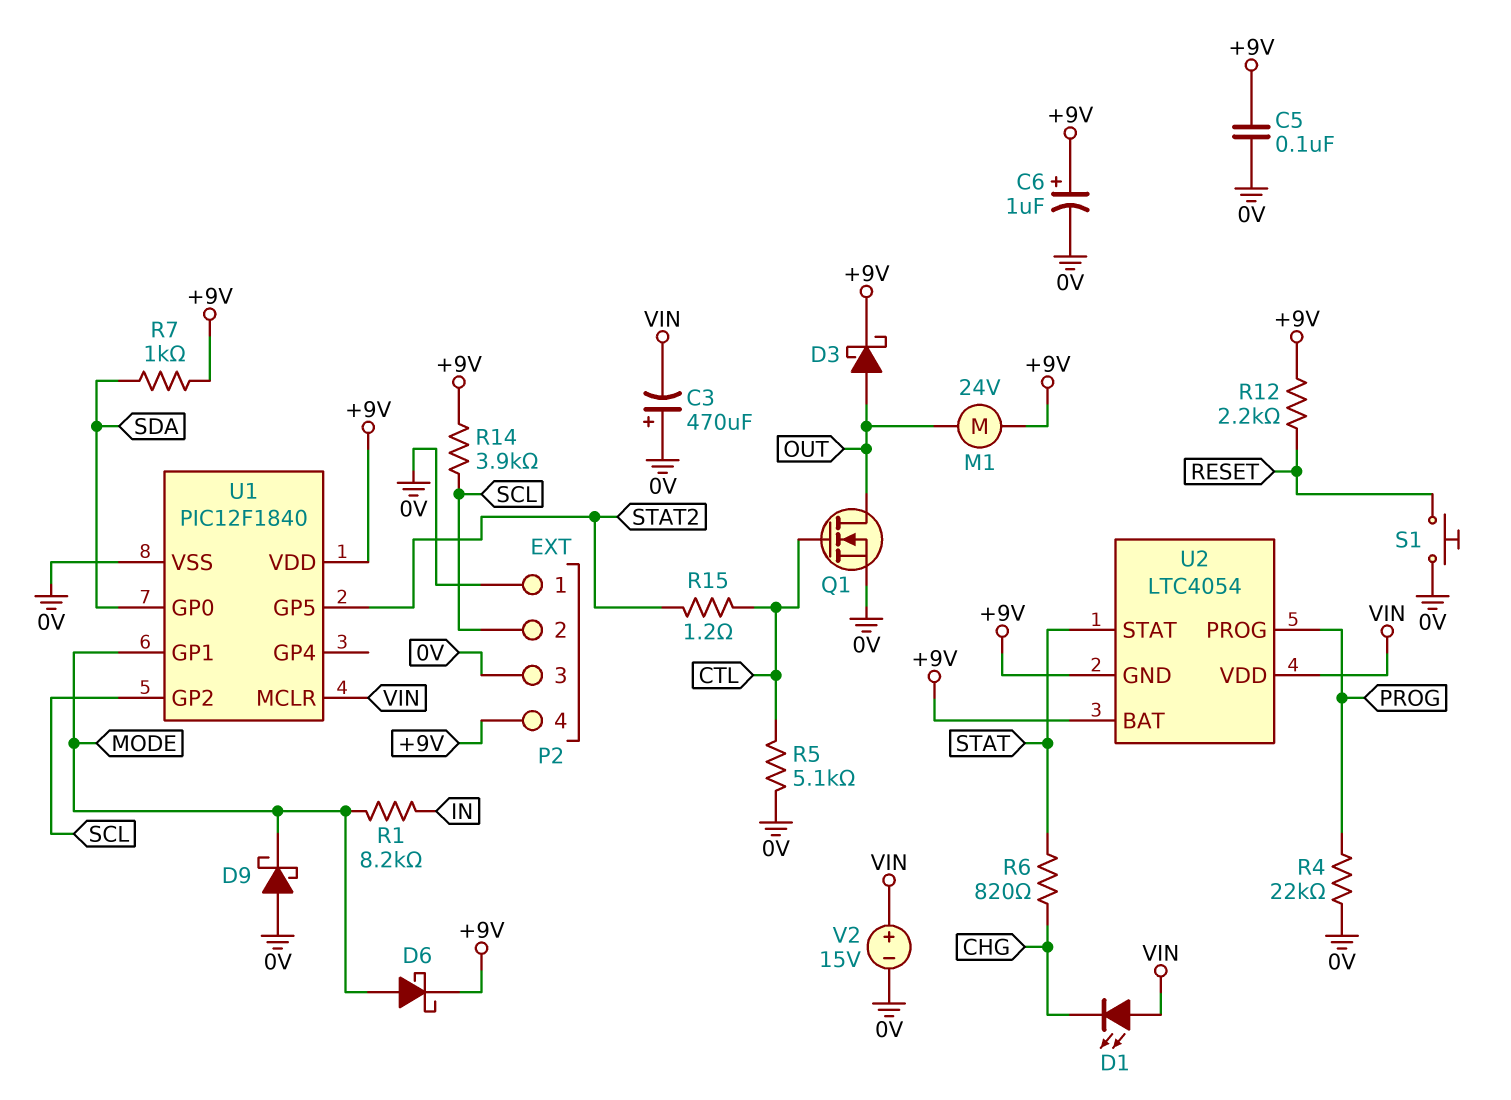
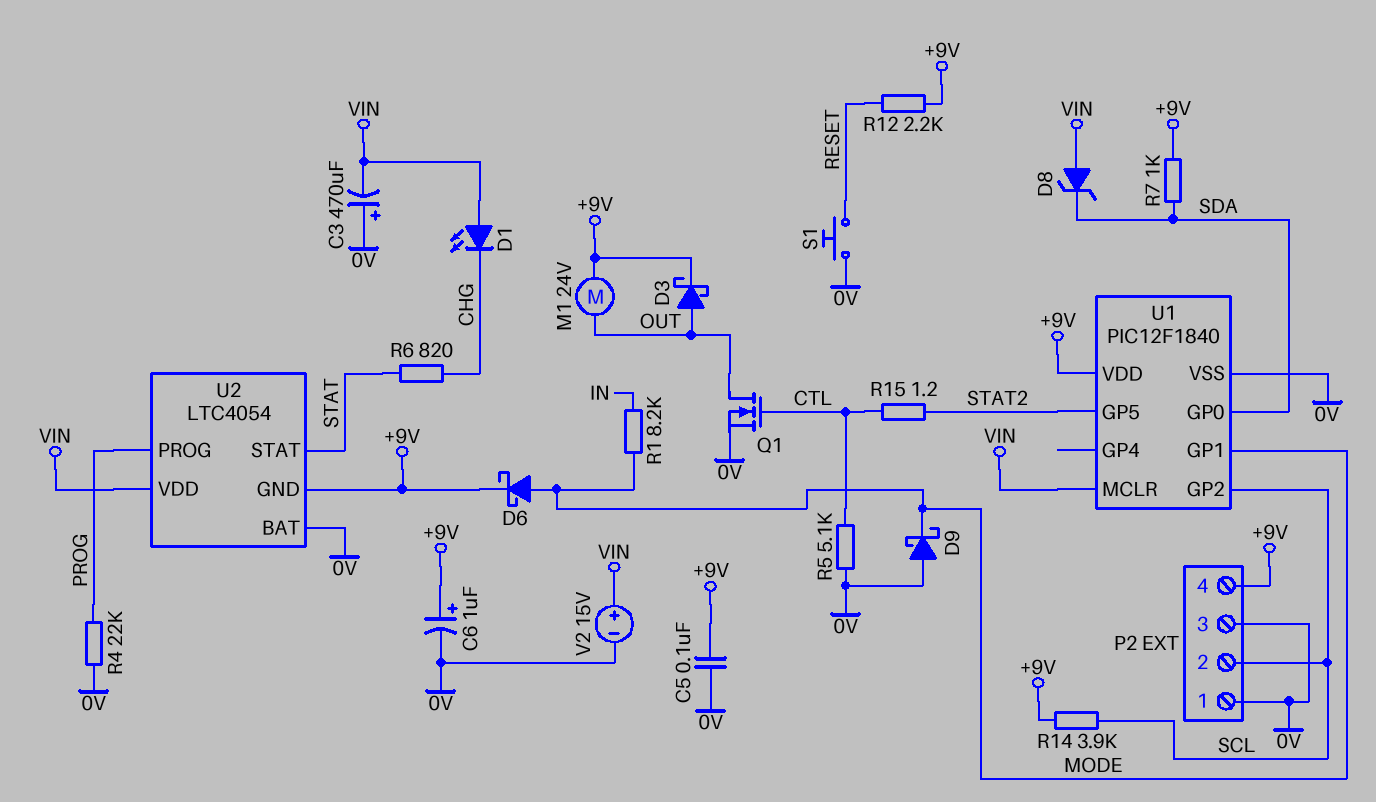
D8: none -> zener (A VIN, K SDA)
U2 pin BAT: +9V -> 0V

